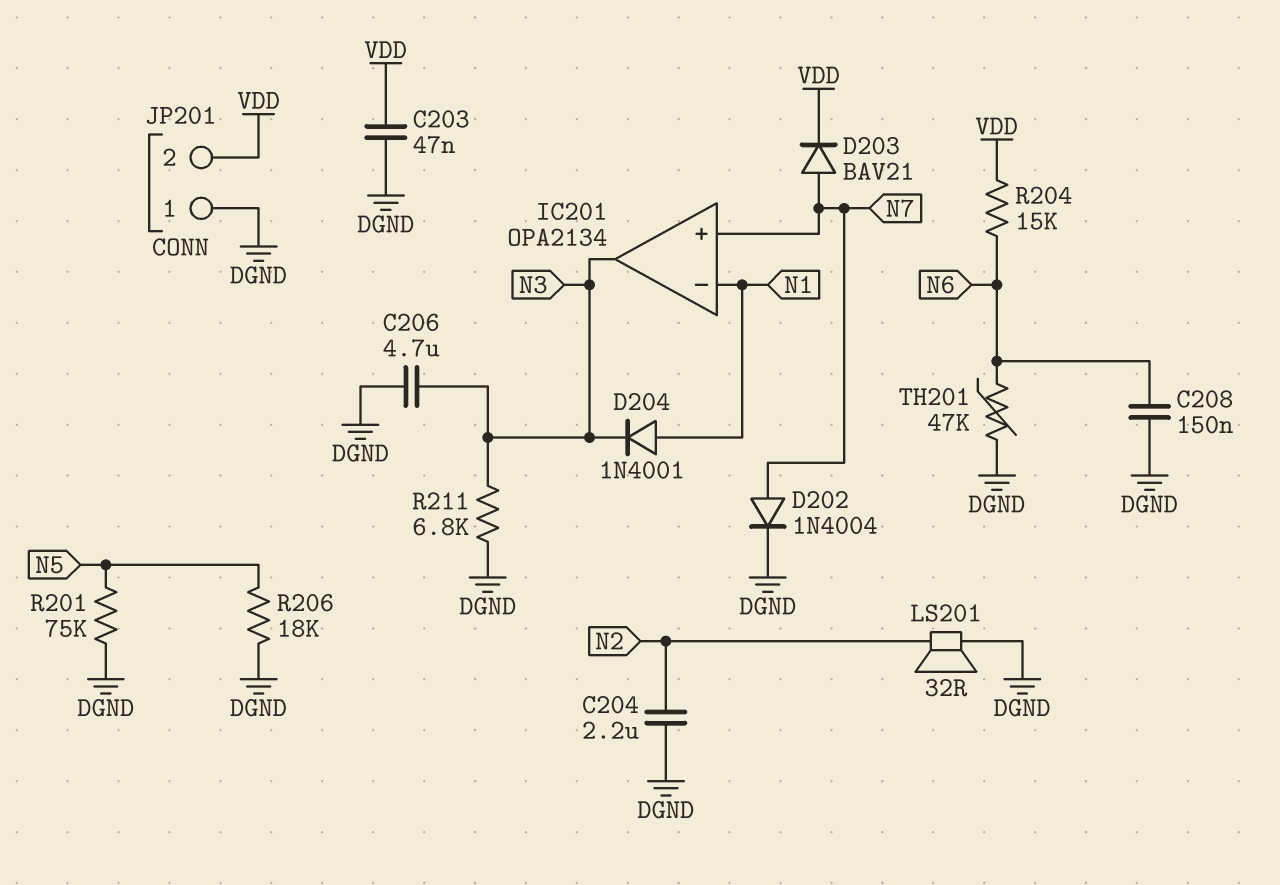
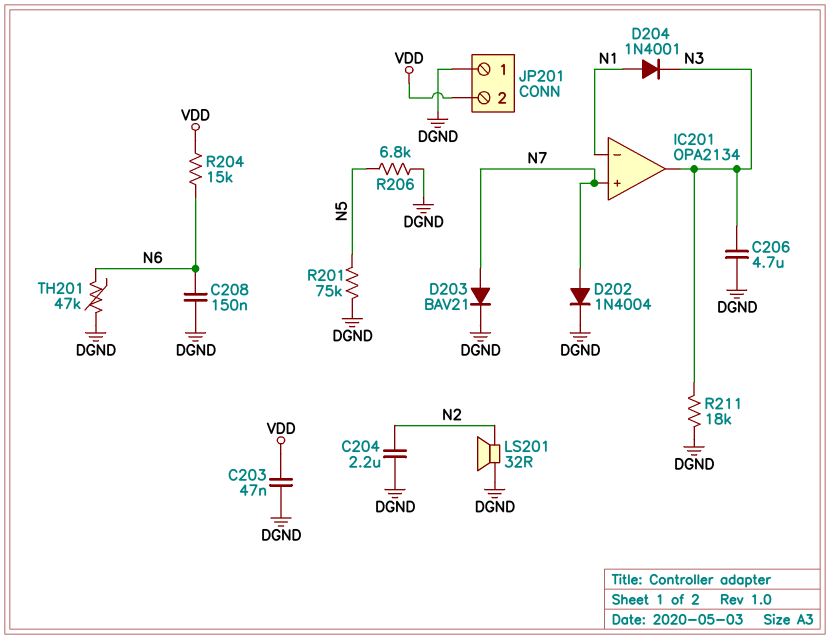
D203: diode BAV21 (A N7, K VDD) -> diode BAV21 (A N7, K DGND)
R206: 18k (DGND, N5) -> 6.8k (DGND, N5)
R211: 6.8k (DGND, N3) -> 18k (DGND, N3)

